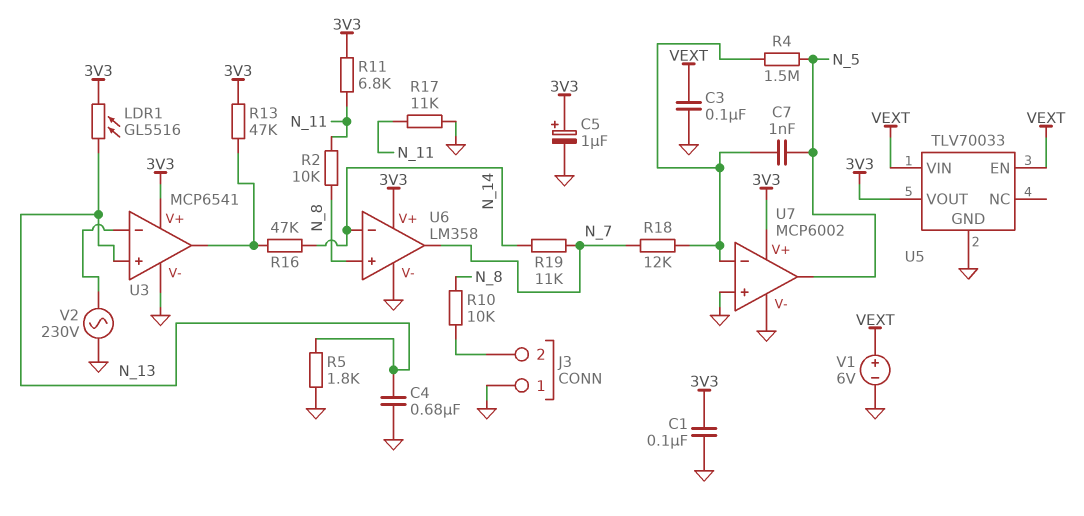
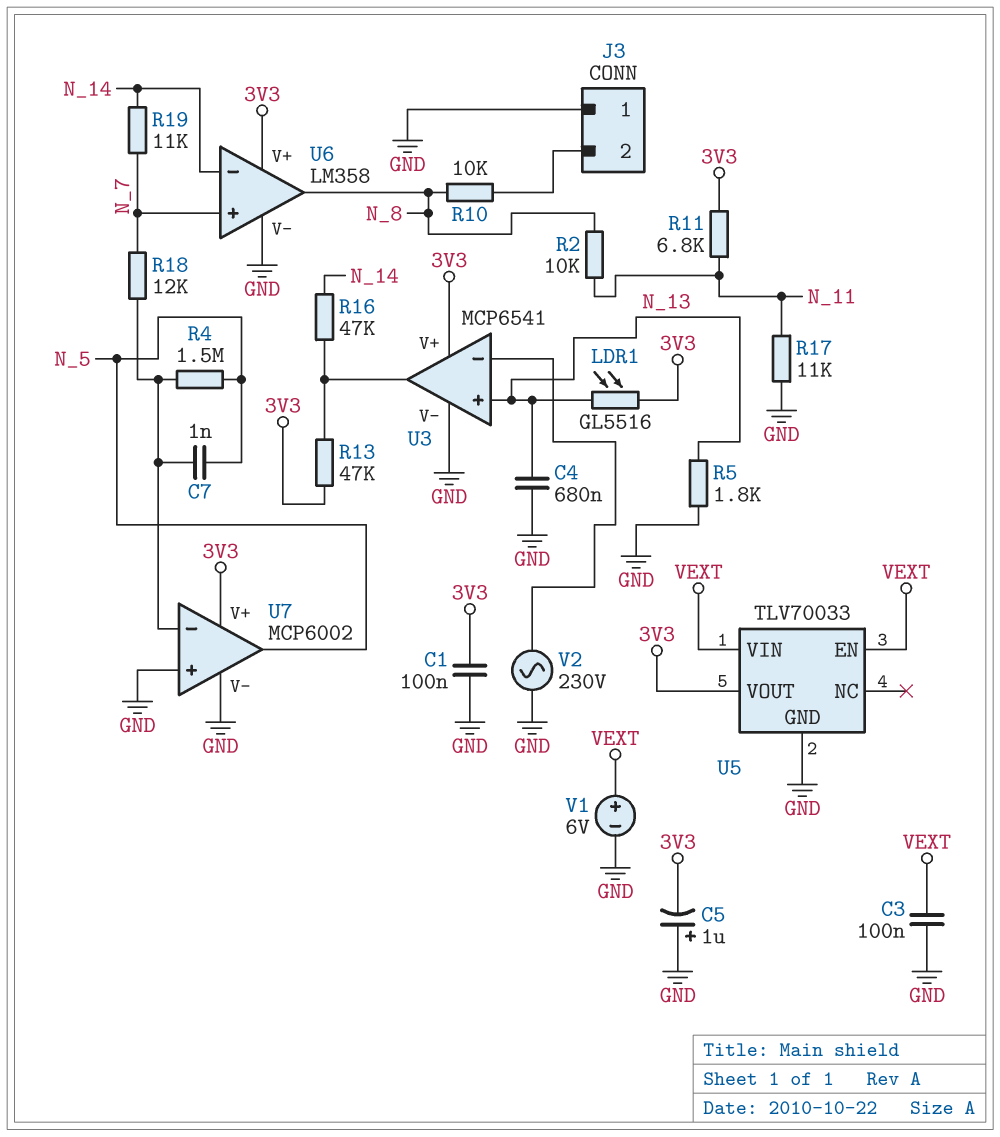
C5: 1uF (plus 3V3, minus GND) -> 1uF (plus GND, minus 3V3)
U6 pin in+: N_8 -> N_7
U6 pin out: N_7 -> N_8

